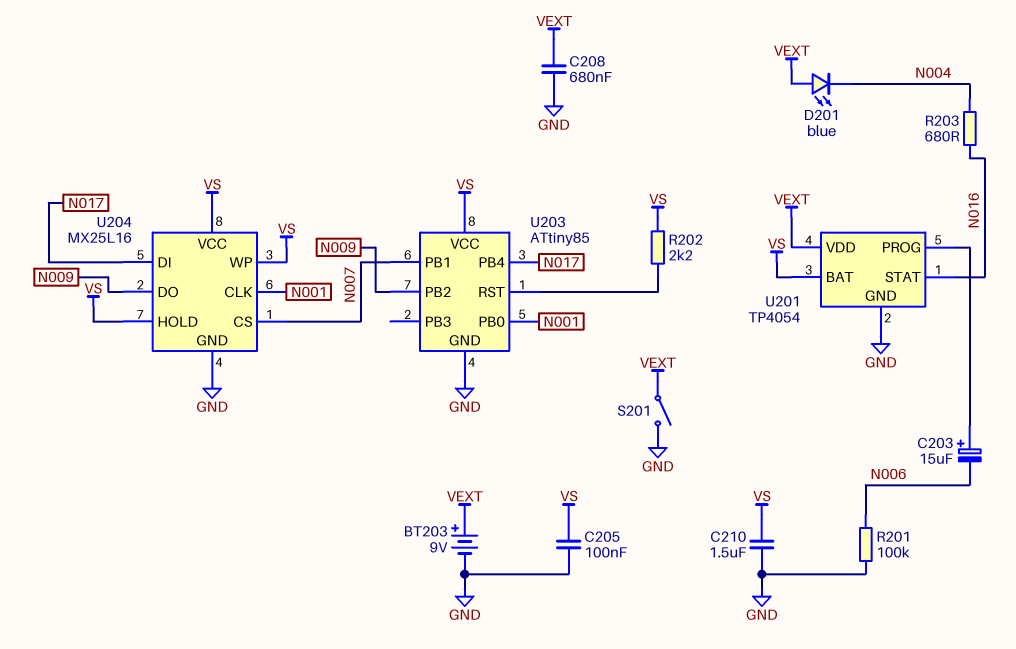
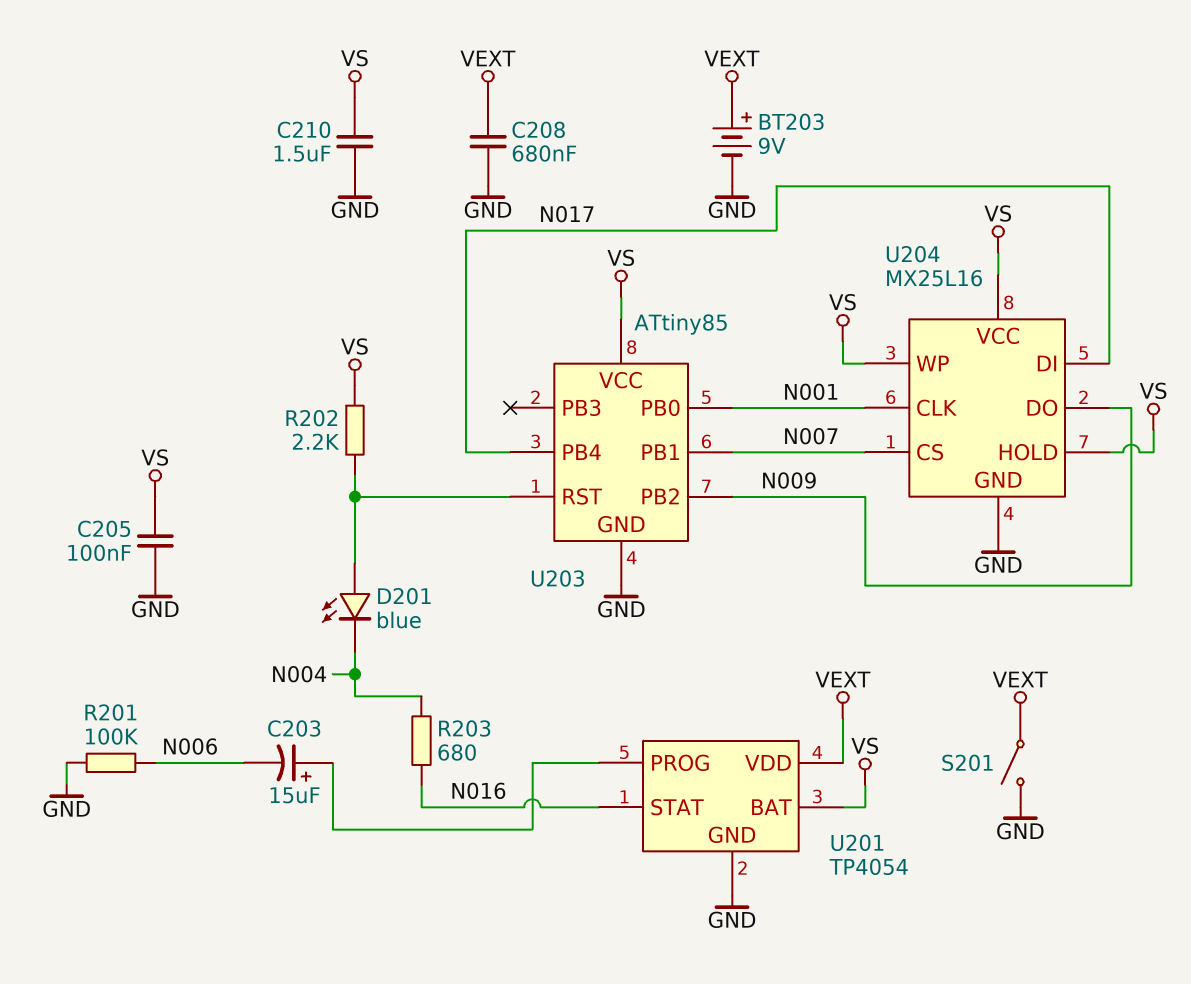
D201: LED blue (A VEXT, K N004) -> LED blue (A U203/RST, K N004)

